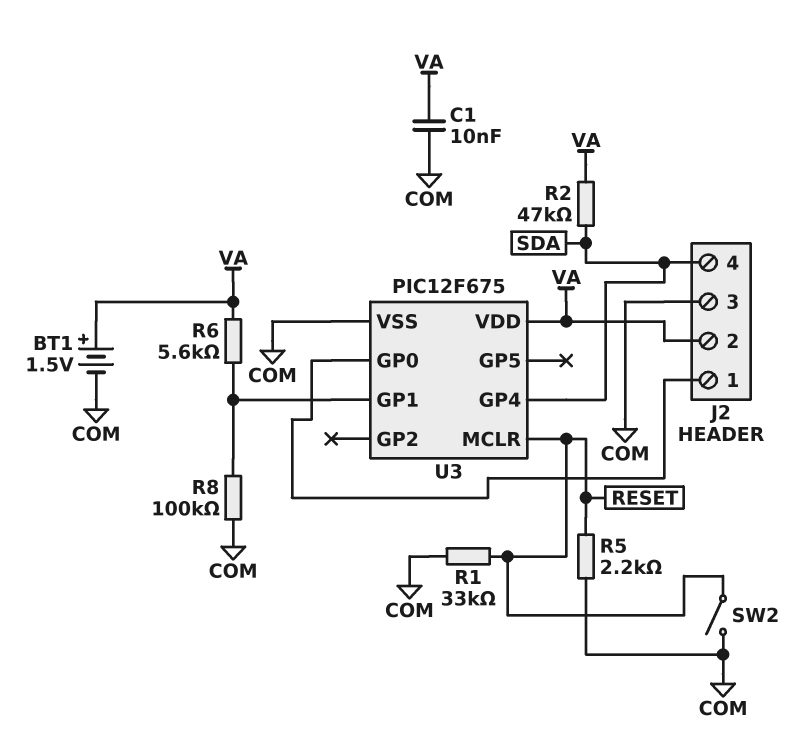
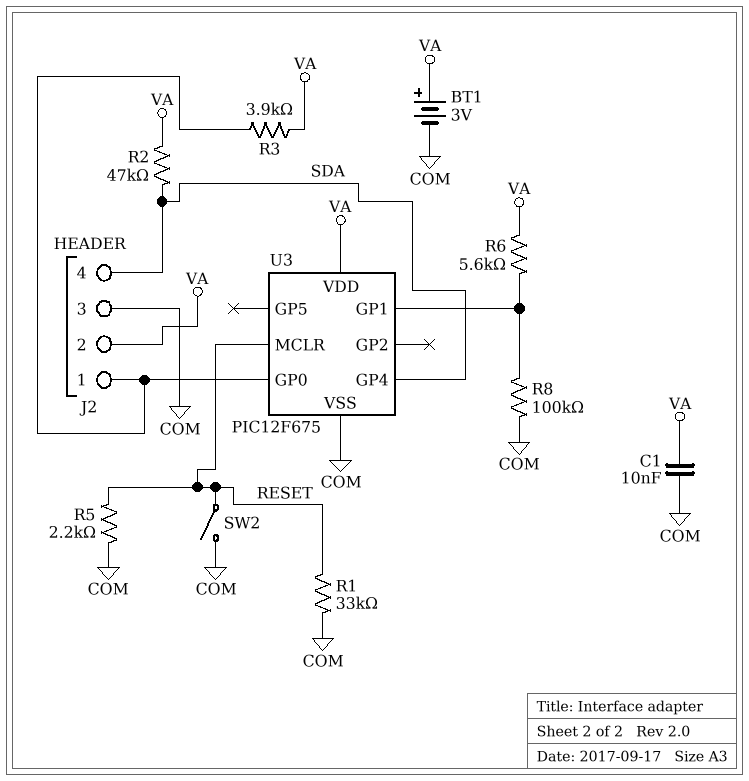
BT1: 1.5V (plus VA, minus COM) -> 3V (plus VA, minus COM)
R3: none -> 3.9k (J2/1, VA)

